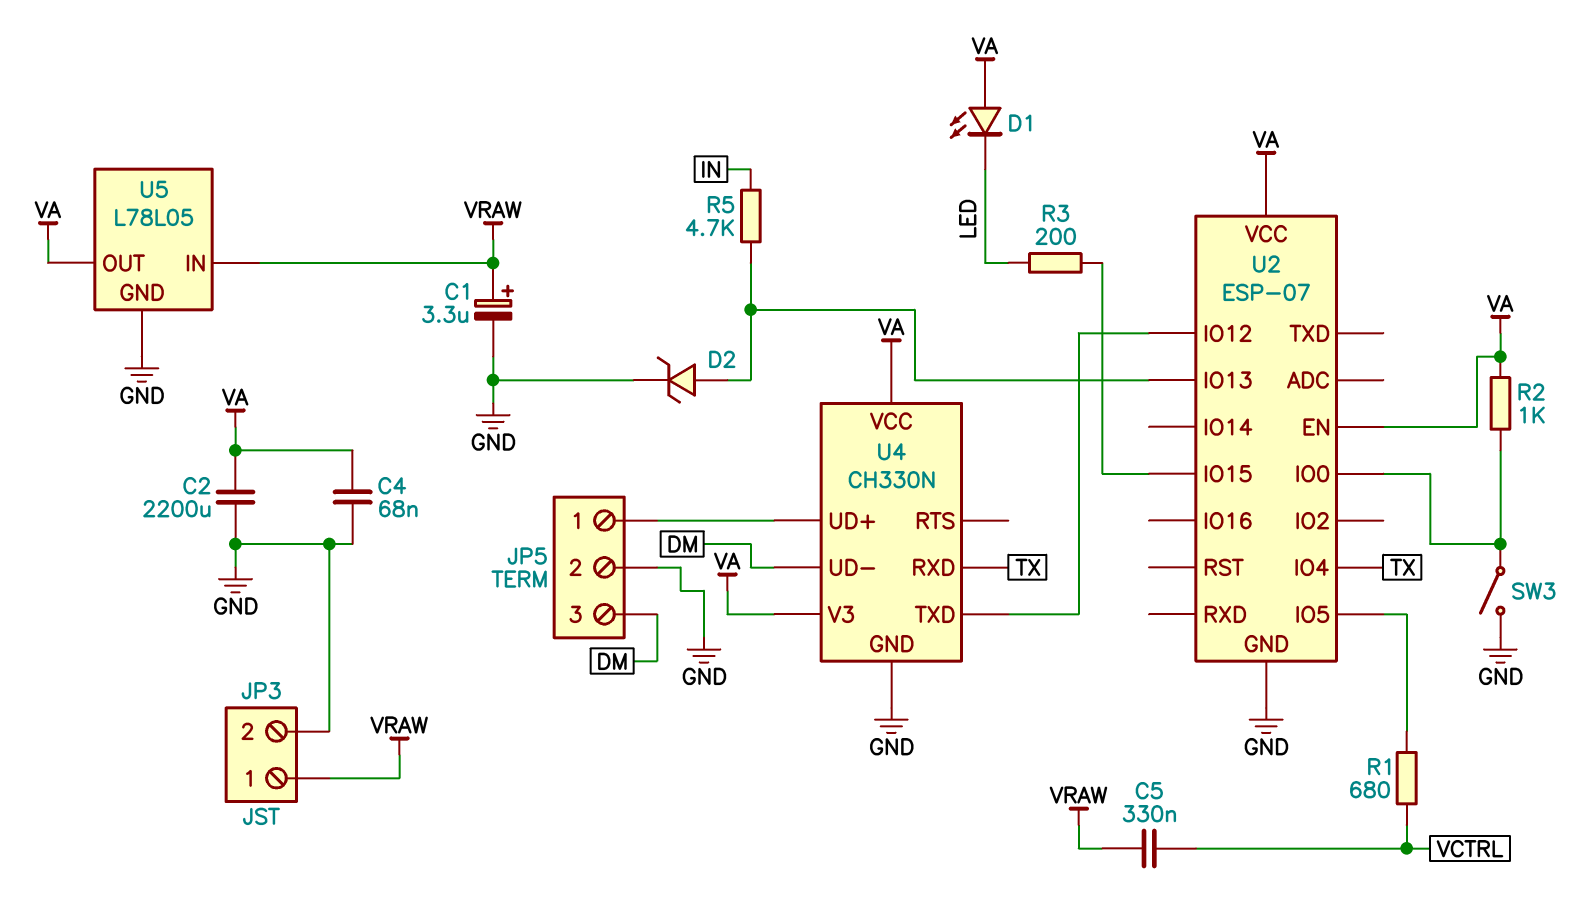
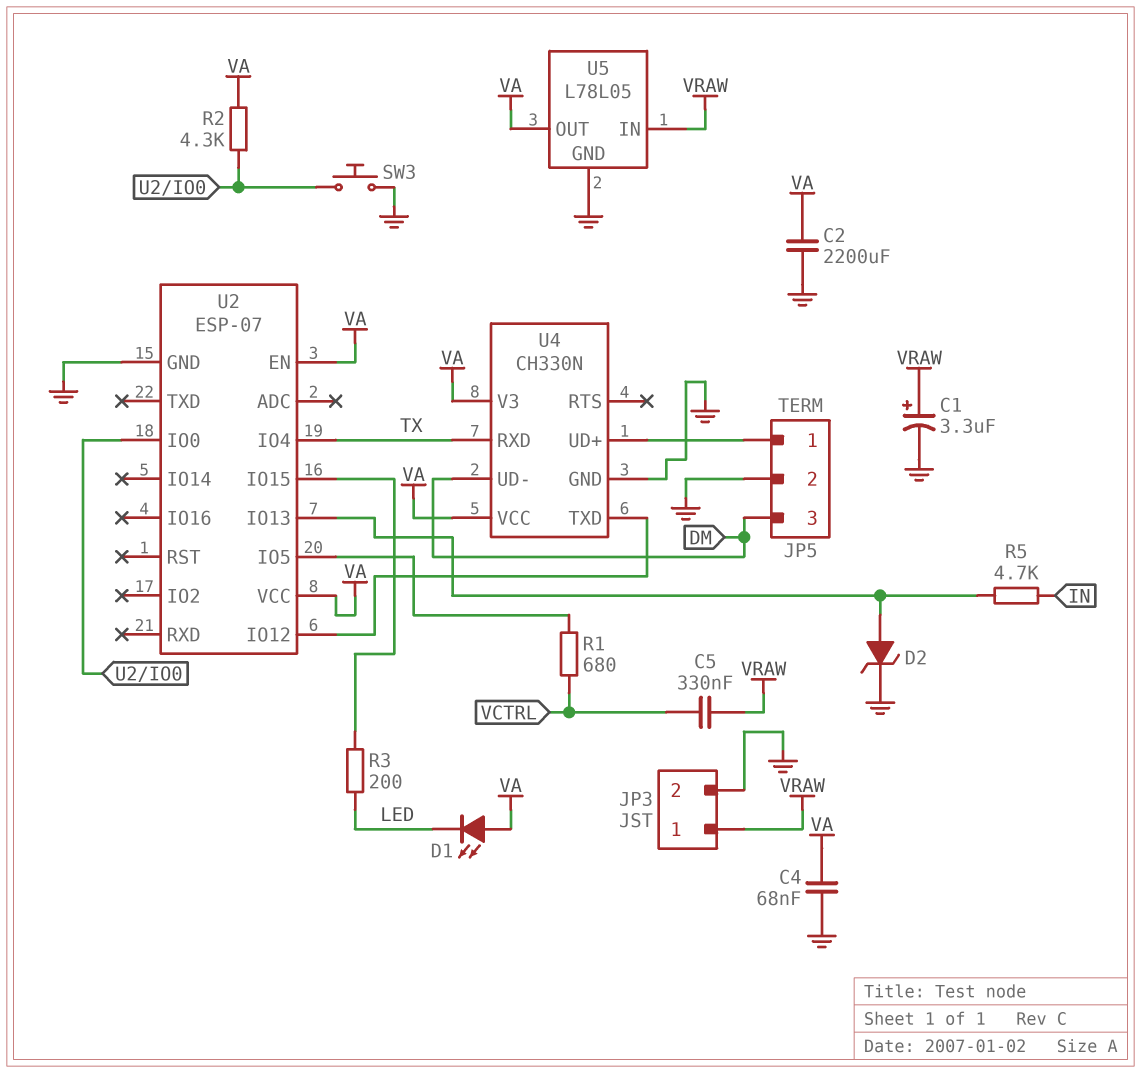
R2: 1k (U2/IO0, VA) -> 4.3k (U2/IO0, VA)
SW3: switch (GND, U2/IO0) -> button (GND, U2/IO0)

